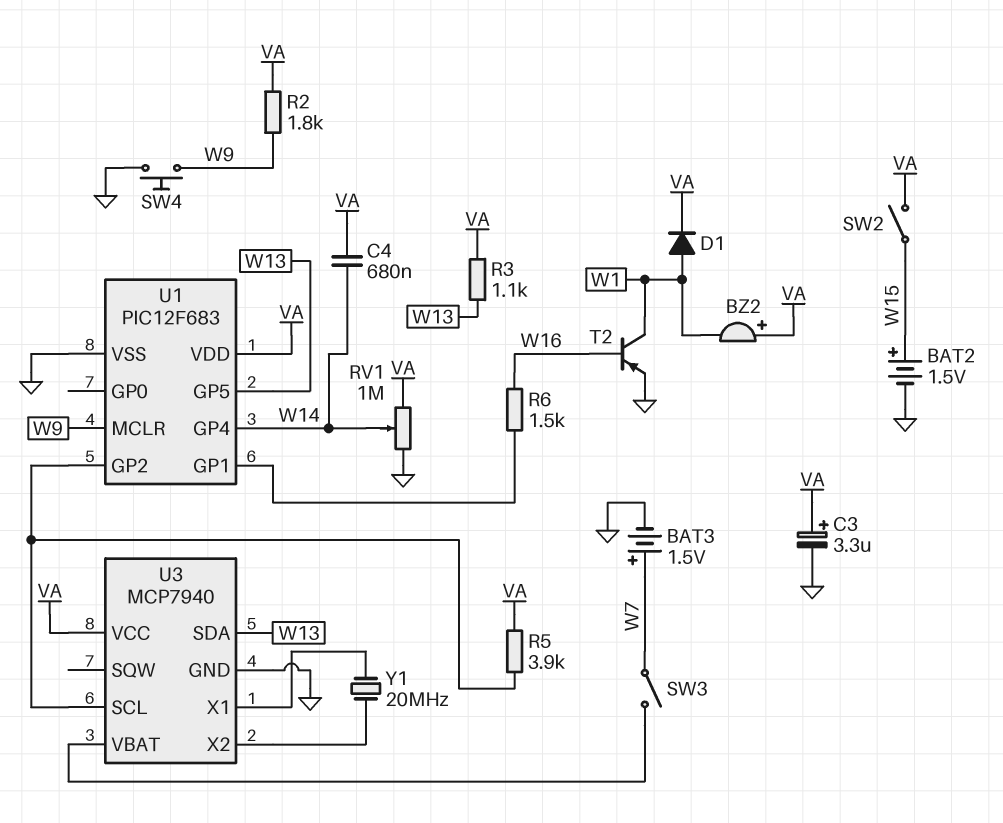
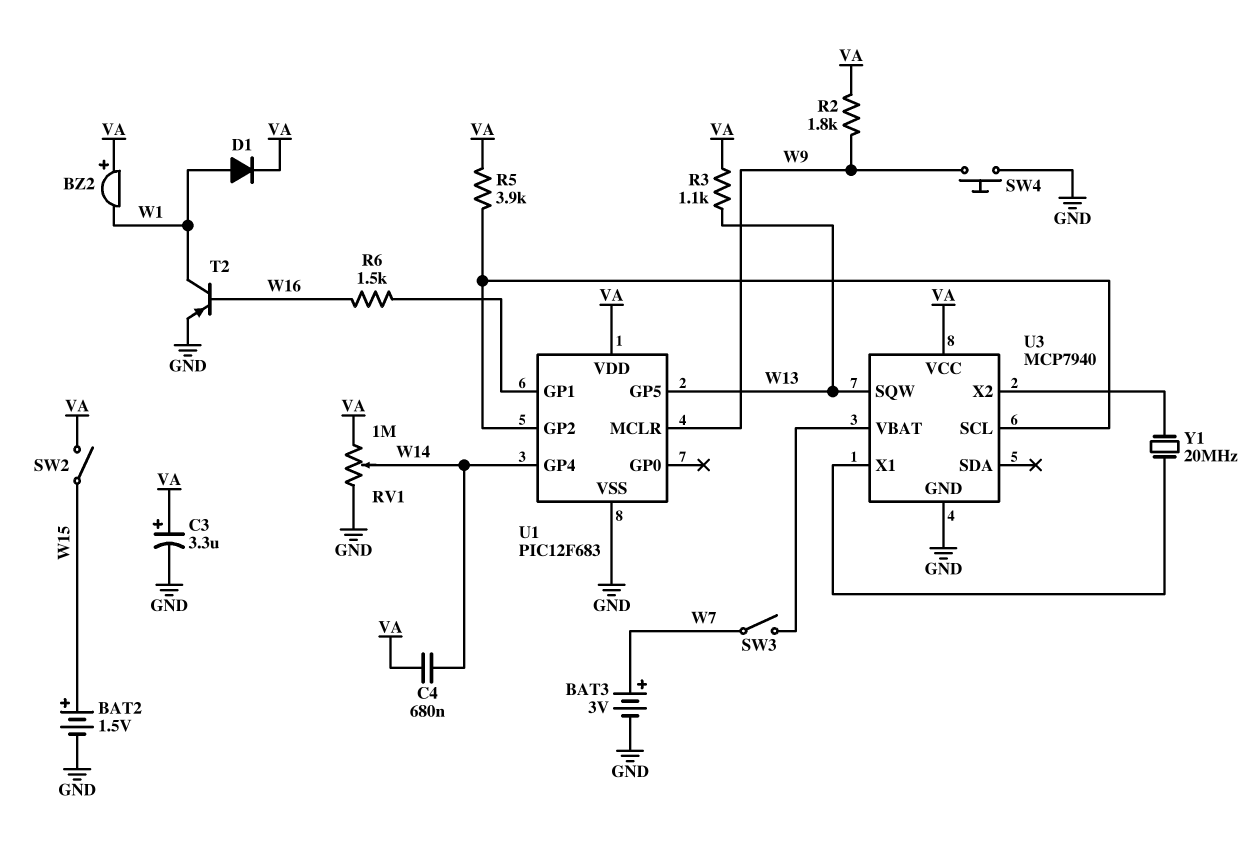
BAT3: 1.5V (plus W7, minus GND) -> 3V (plus W7, minus GND)
U3 pin SDA: W13 -> none
U3 pin SQW: none -> W13

